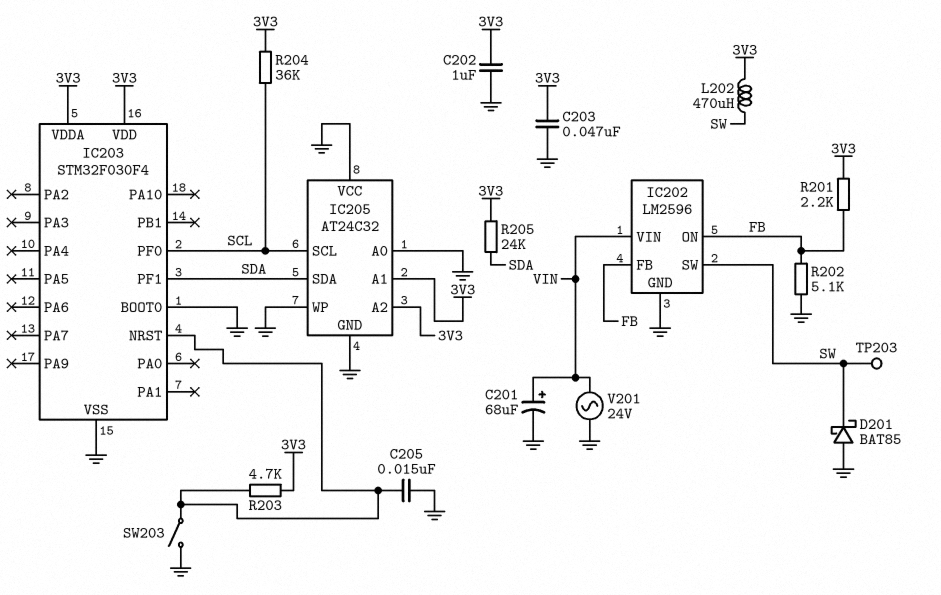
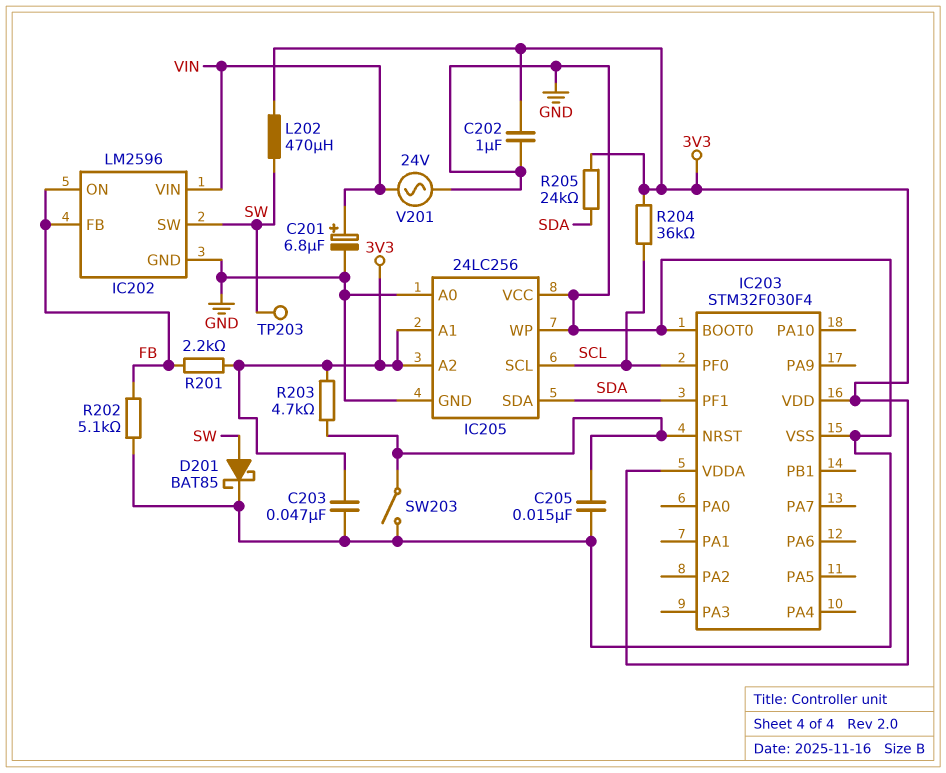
C201: 68uF (plus VIN, minus GND) -> 6.8uF (plus VIN, minus GND)
D201: schottky BAT85 (A GND, K SW) -> schottky BAT85 (A SW, K GND)
IC205: AT24C32 -> 24LC256

